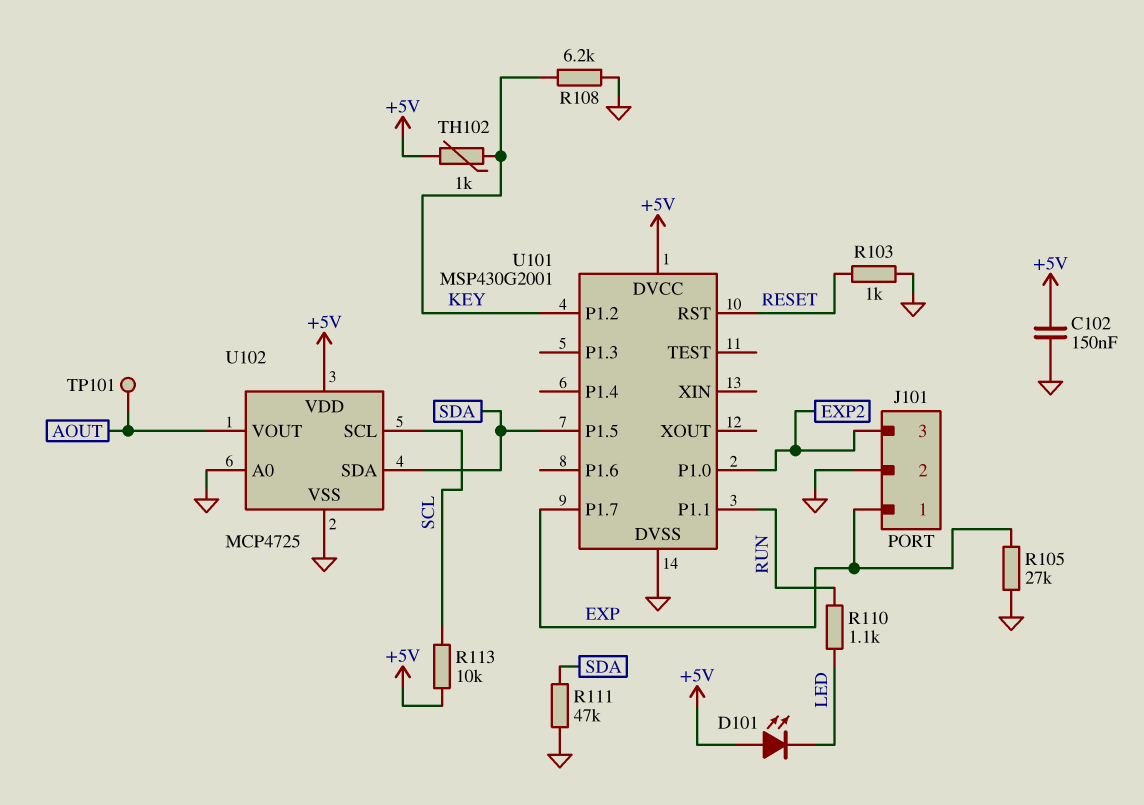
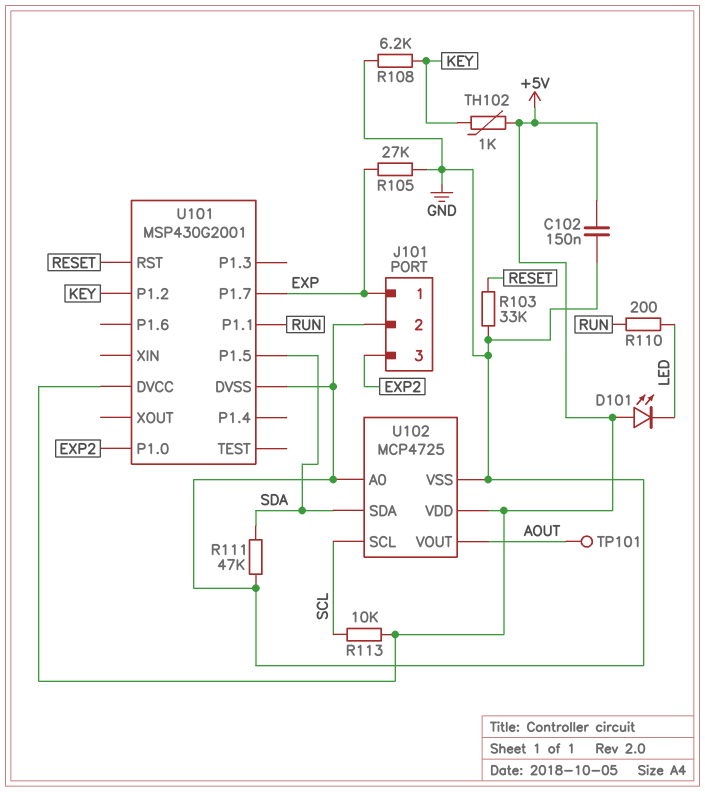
R103: 1k (GND, RESET) -> 33k (GND, RESET)
R110: 1.1k (LED, RUN) -> 200 (LED, RUN)

